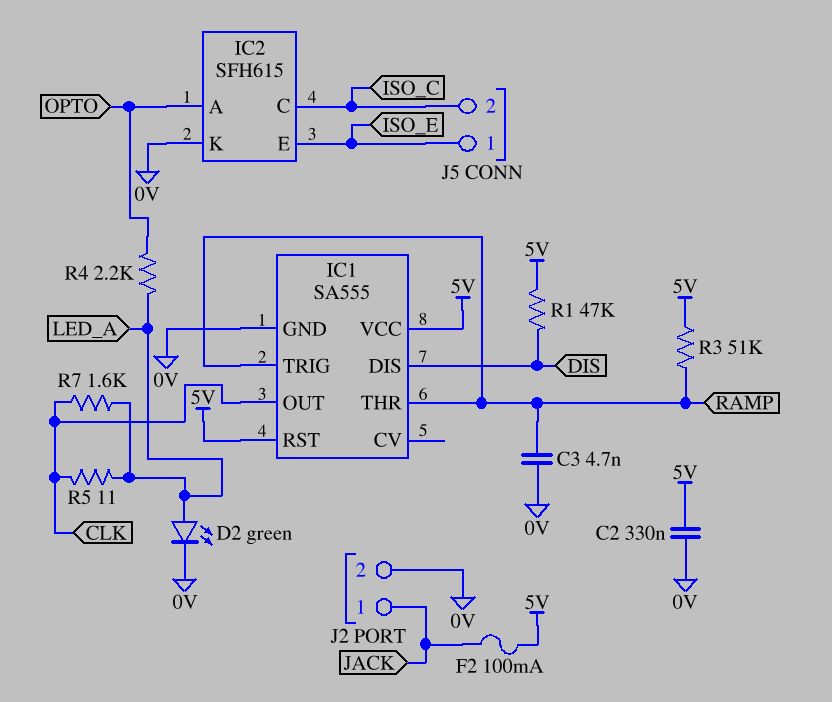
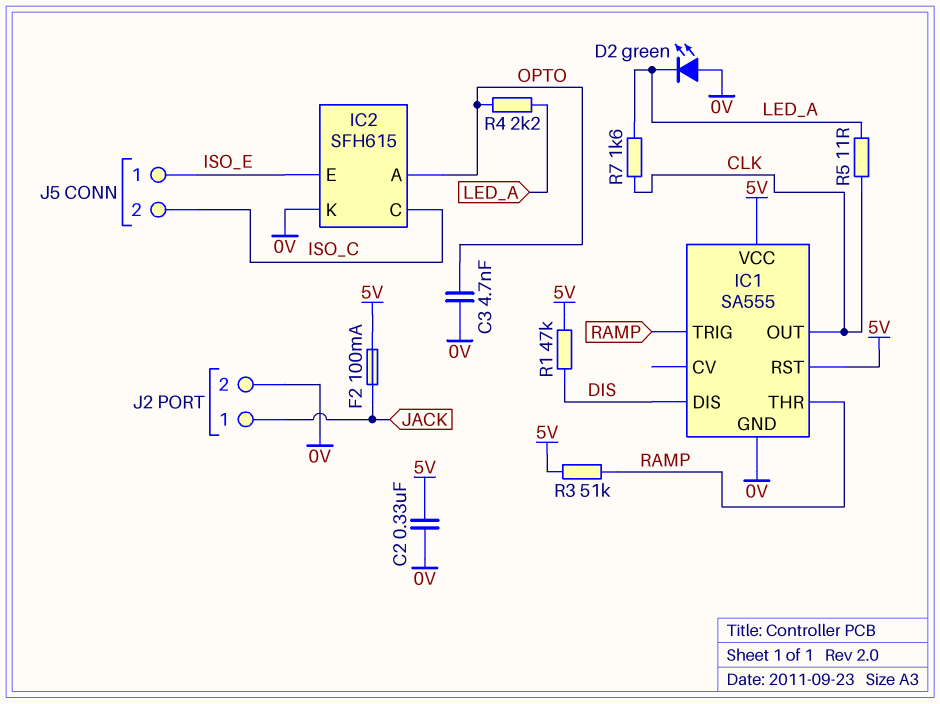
C3: 4.7nF (0V, RAMP) -> 4.7nF (0V, OPTO)
D2: LED green (A LED_A, K 0V) -> LED green (A 0V, K LED_A)

